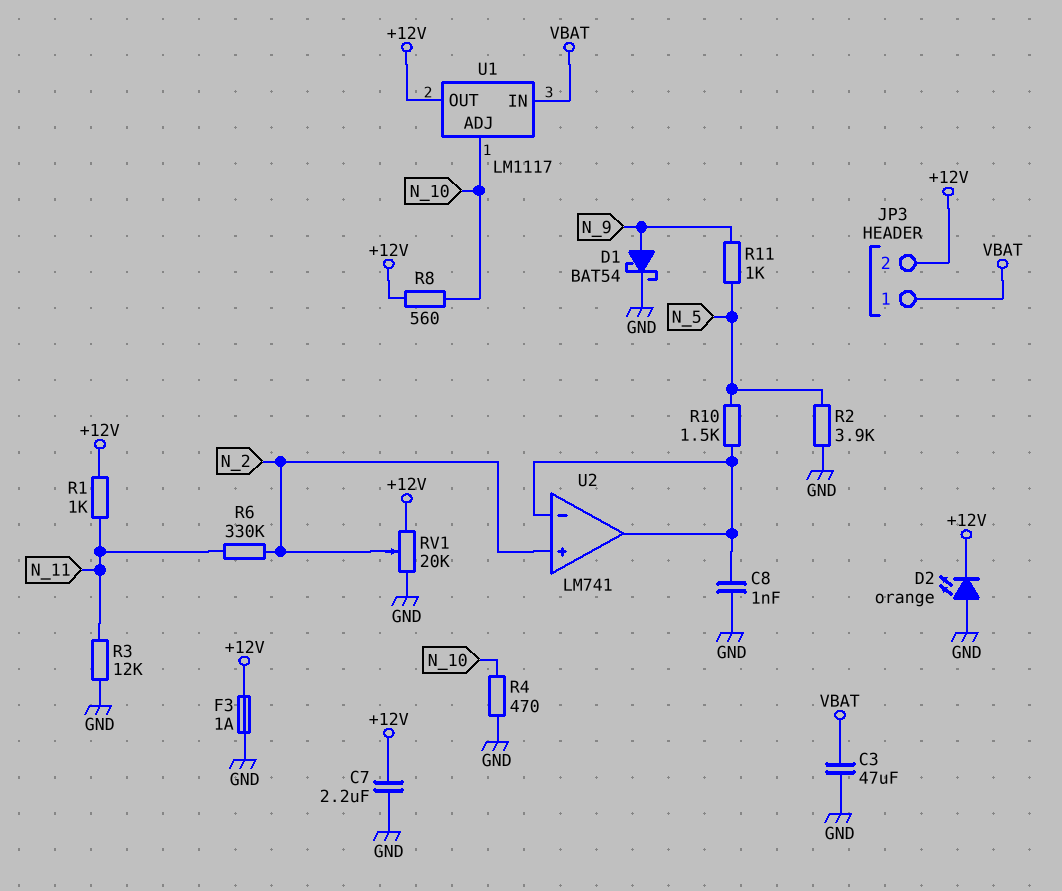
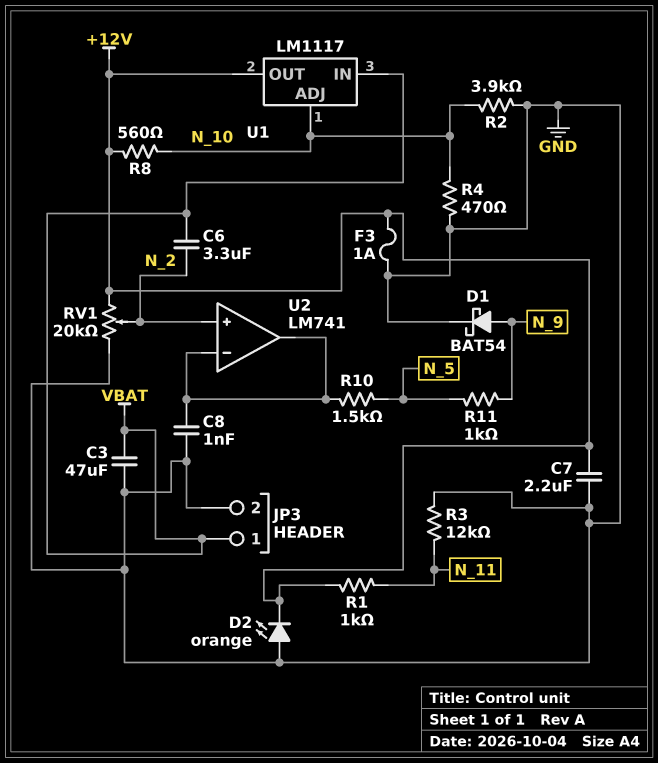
C6: none -> 3.3uF (N_2, VBAT)
JP3 pin 2: +12V -> GND
R2: 3.9k (GND, N_5) -> 3.9k (GND, N_10)
R6: 330k (N_2, N_11) -> none

